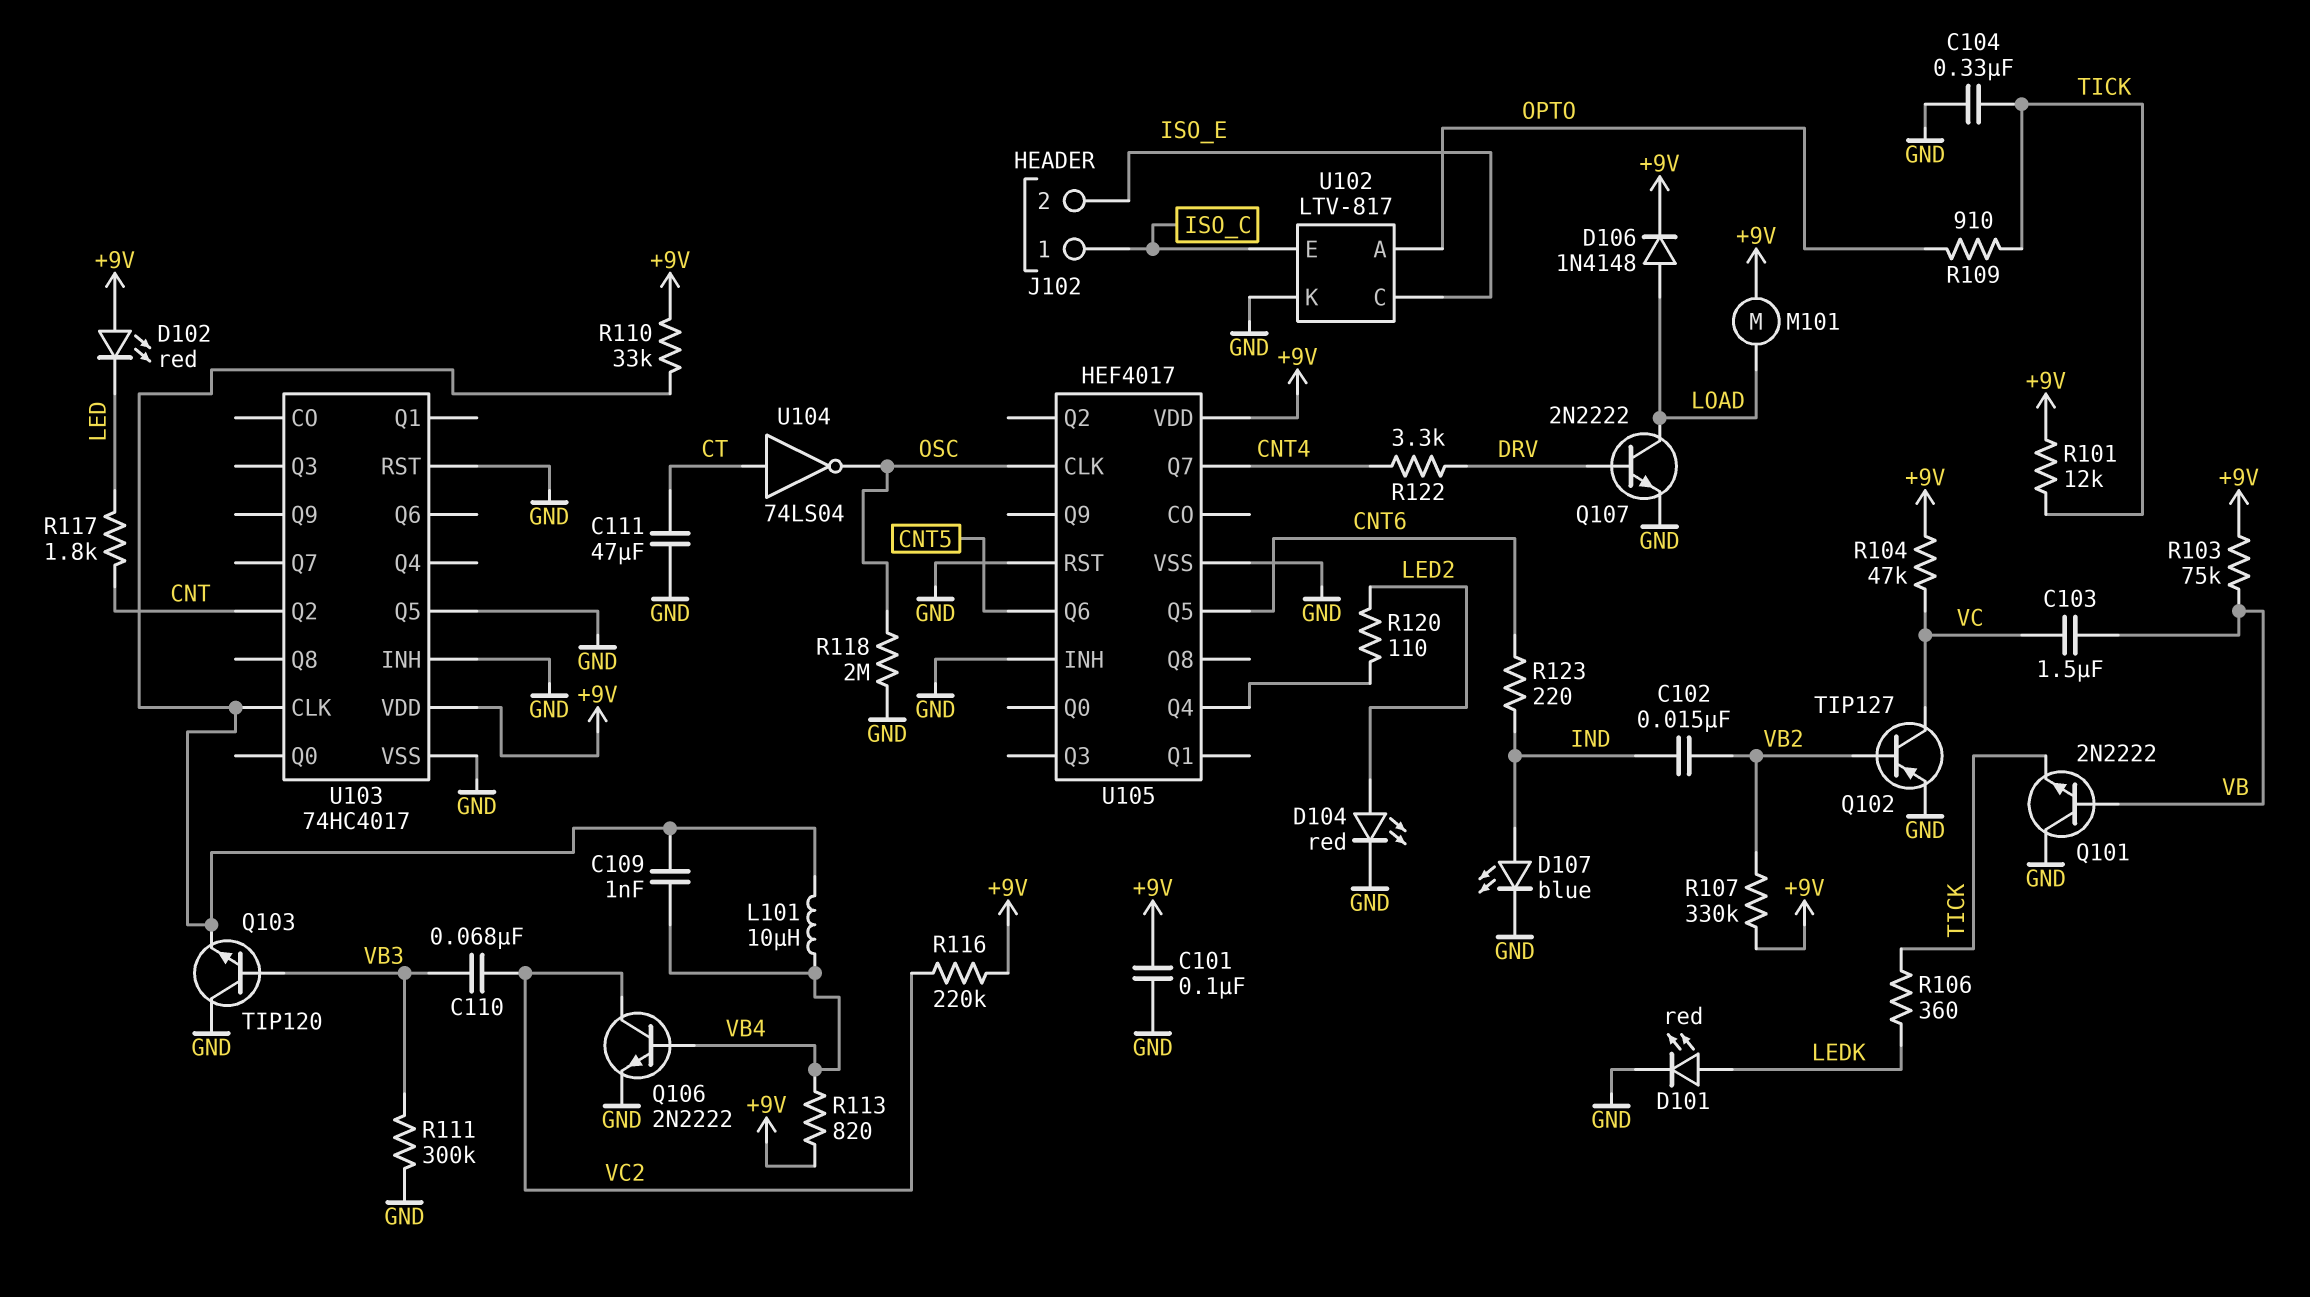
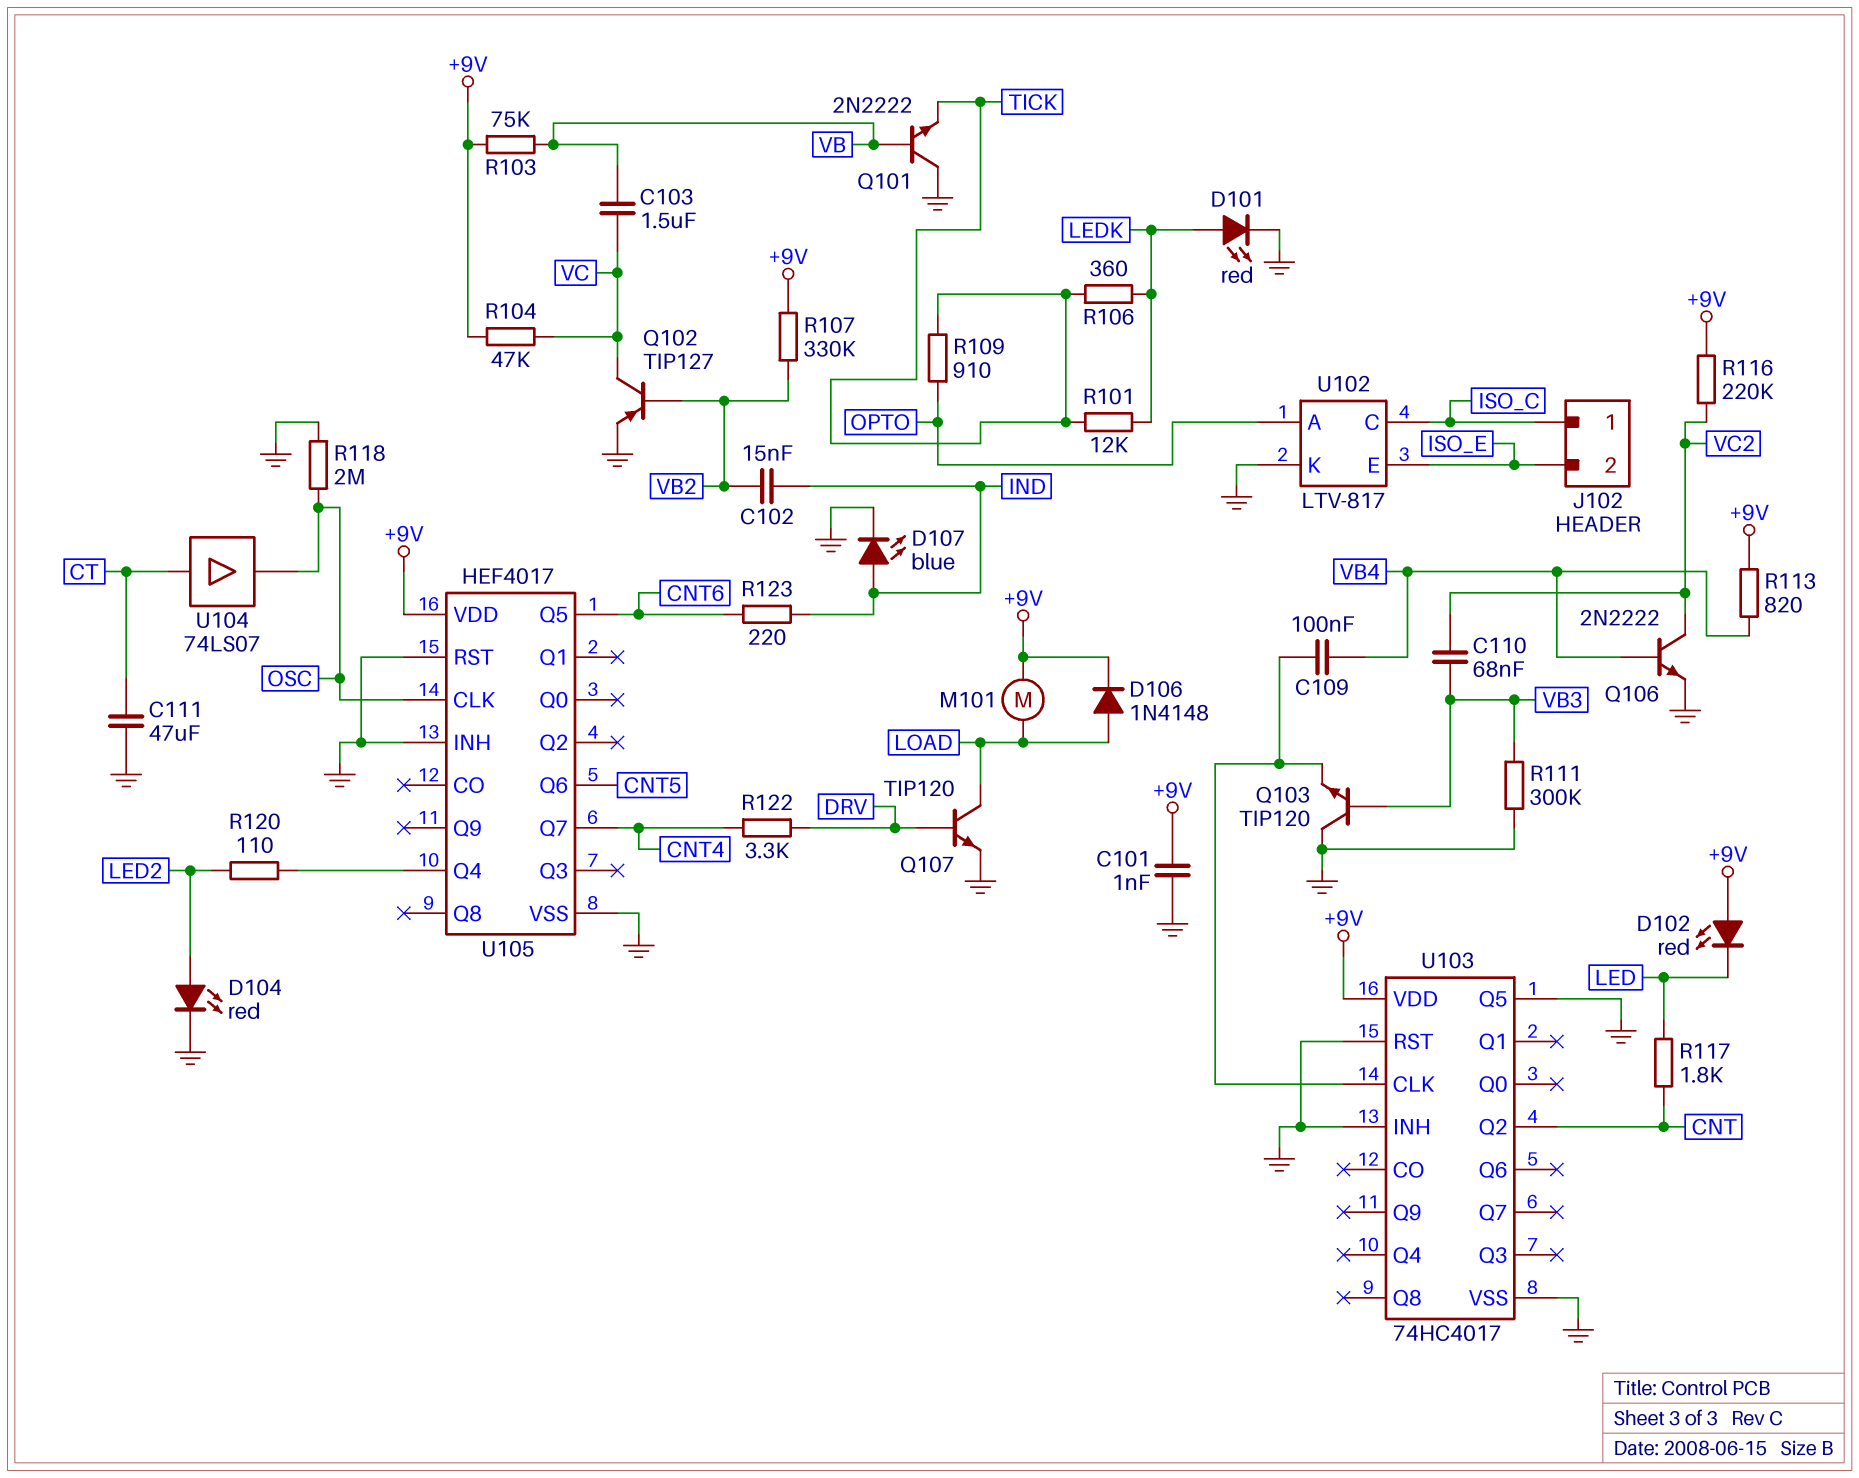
C101: 100nF (+9V, GND) -> 1nF (+9V, GND)
C104: 330nF (GND, TICK) -> none
C109: 1nF (U103/CLK, VB4) -> 100nF (U103/CLK, VB4)
L101: 10uH (U103/CLK, VB4) -> none
Q107: NPN 2N2222 (B DRV, C LOAD, E GND) -> NPN TIP120 (B DRV, C LOAD, E GND)
R101: 12k (+9V, TICK) -> 12k (LEDK, TICK)
R110: 33k (+9V, U103/CLK) -> none
U102 pin C: ISO_E -> ISO_C
U102 pin E: ISO_C -> ISO_E
U104: NOT 74LS04 (in CT, out OSC) -> buffer 74LS07 (in CT, out OSC)

